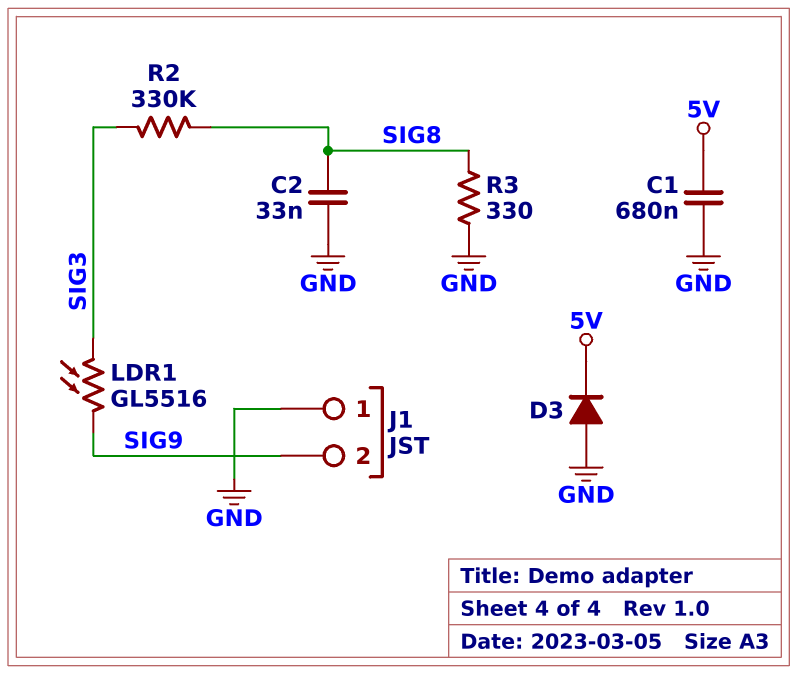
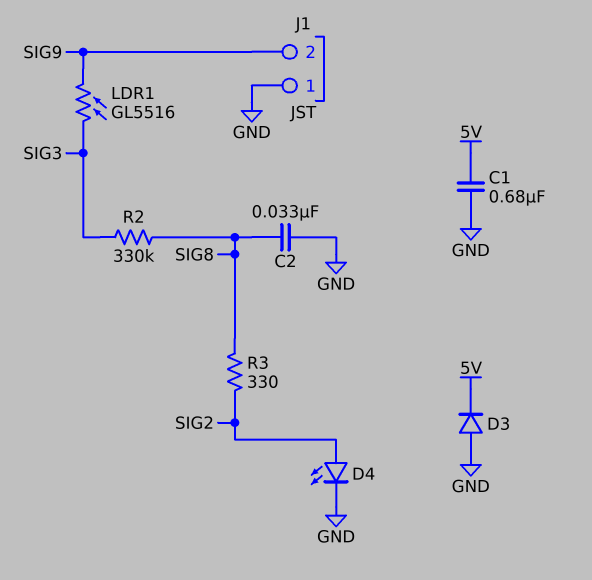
D4: none -> LED (A SIG2, K GND)
R3: 330 (GND, SIG8) -> 330 (SIG2, SIG8)

